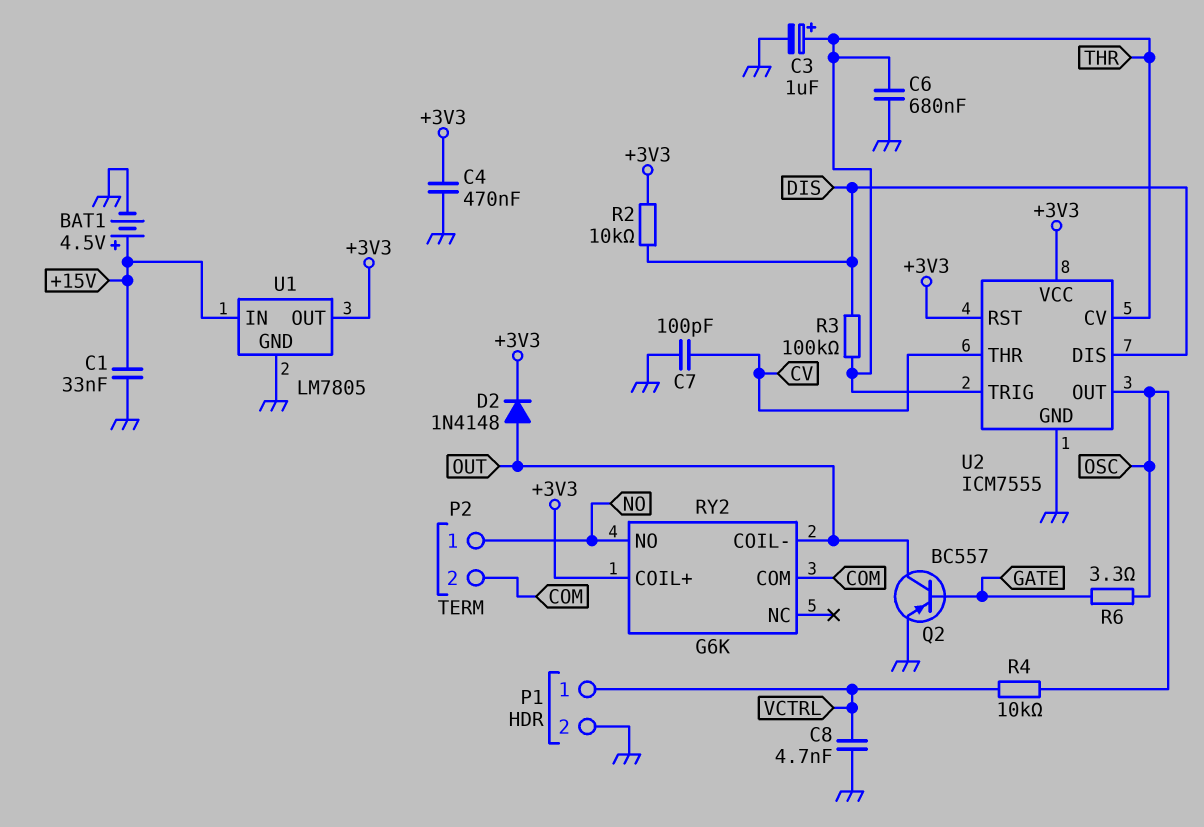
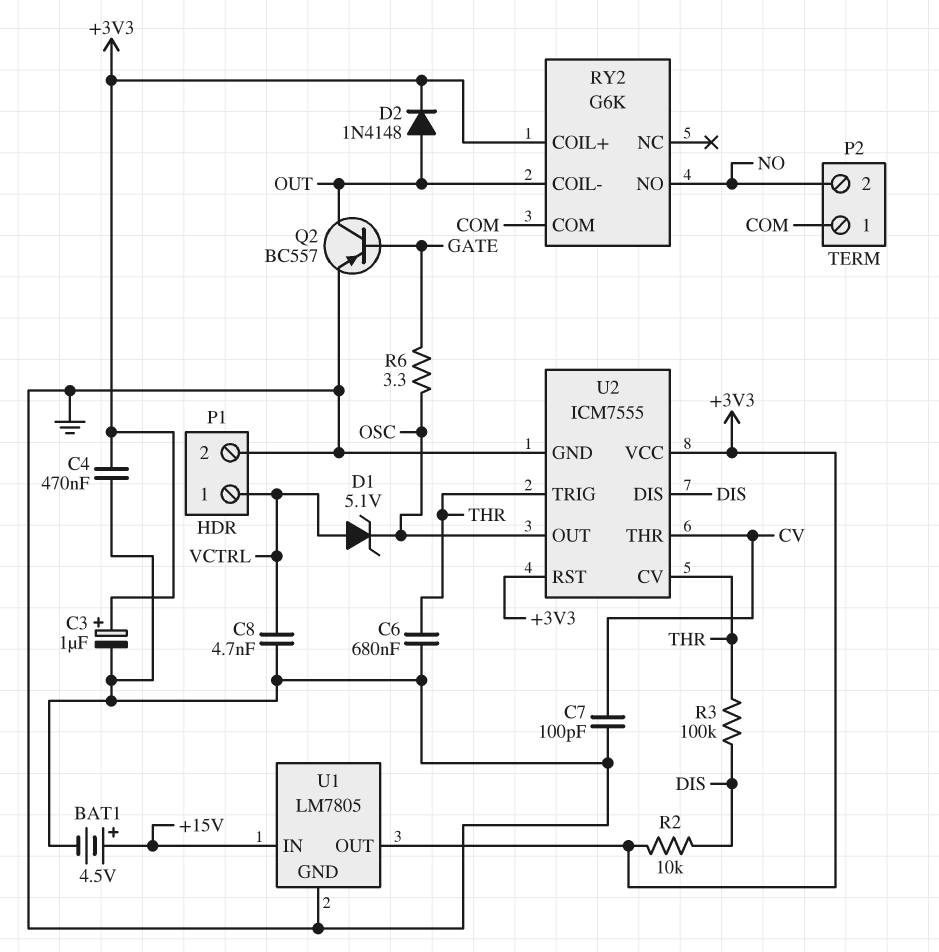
C1: 33nF (+15V, GND) -> none
C3: 1uF (plus THR, minus GND) -> 1uF (plus +3V3, minus GND)
D1: none -> zener 5.1V (A VCTRL, K OSC)
P2 pin 1: NO -> COM
P2 pin 2: COM -> NO
R4: 10k (OSC, VCTRL) -> none

